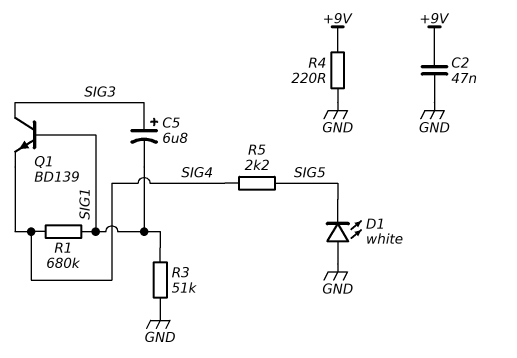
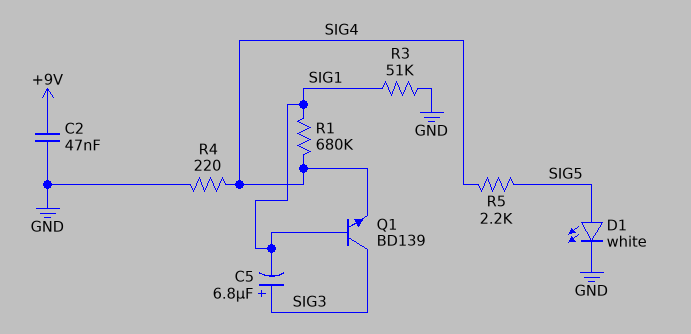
D1: LED white (A GND, K SIG5) -> LED white (A SIG5, K GND)
R4: 220 (+9V, GND) -> 220 (GND, SIG4)

